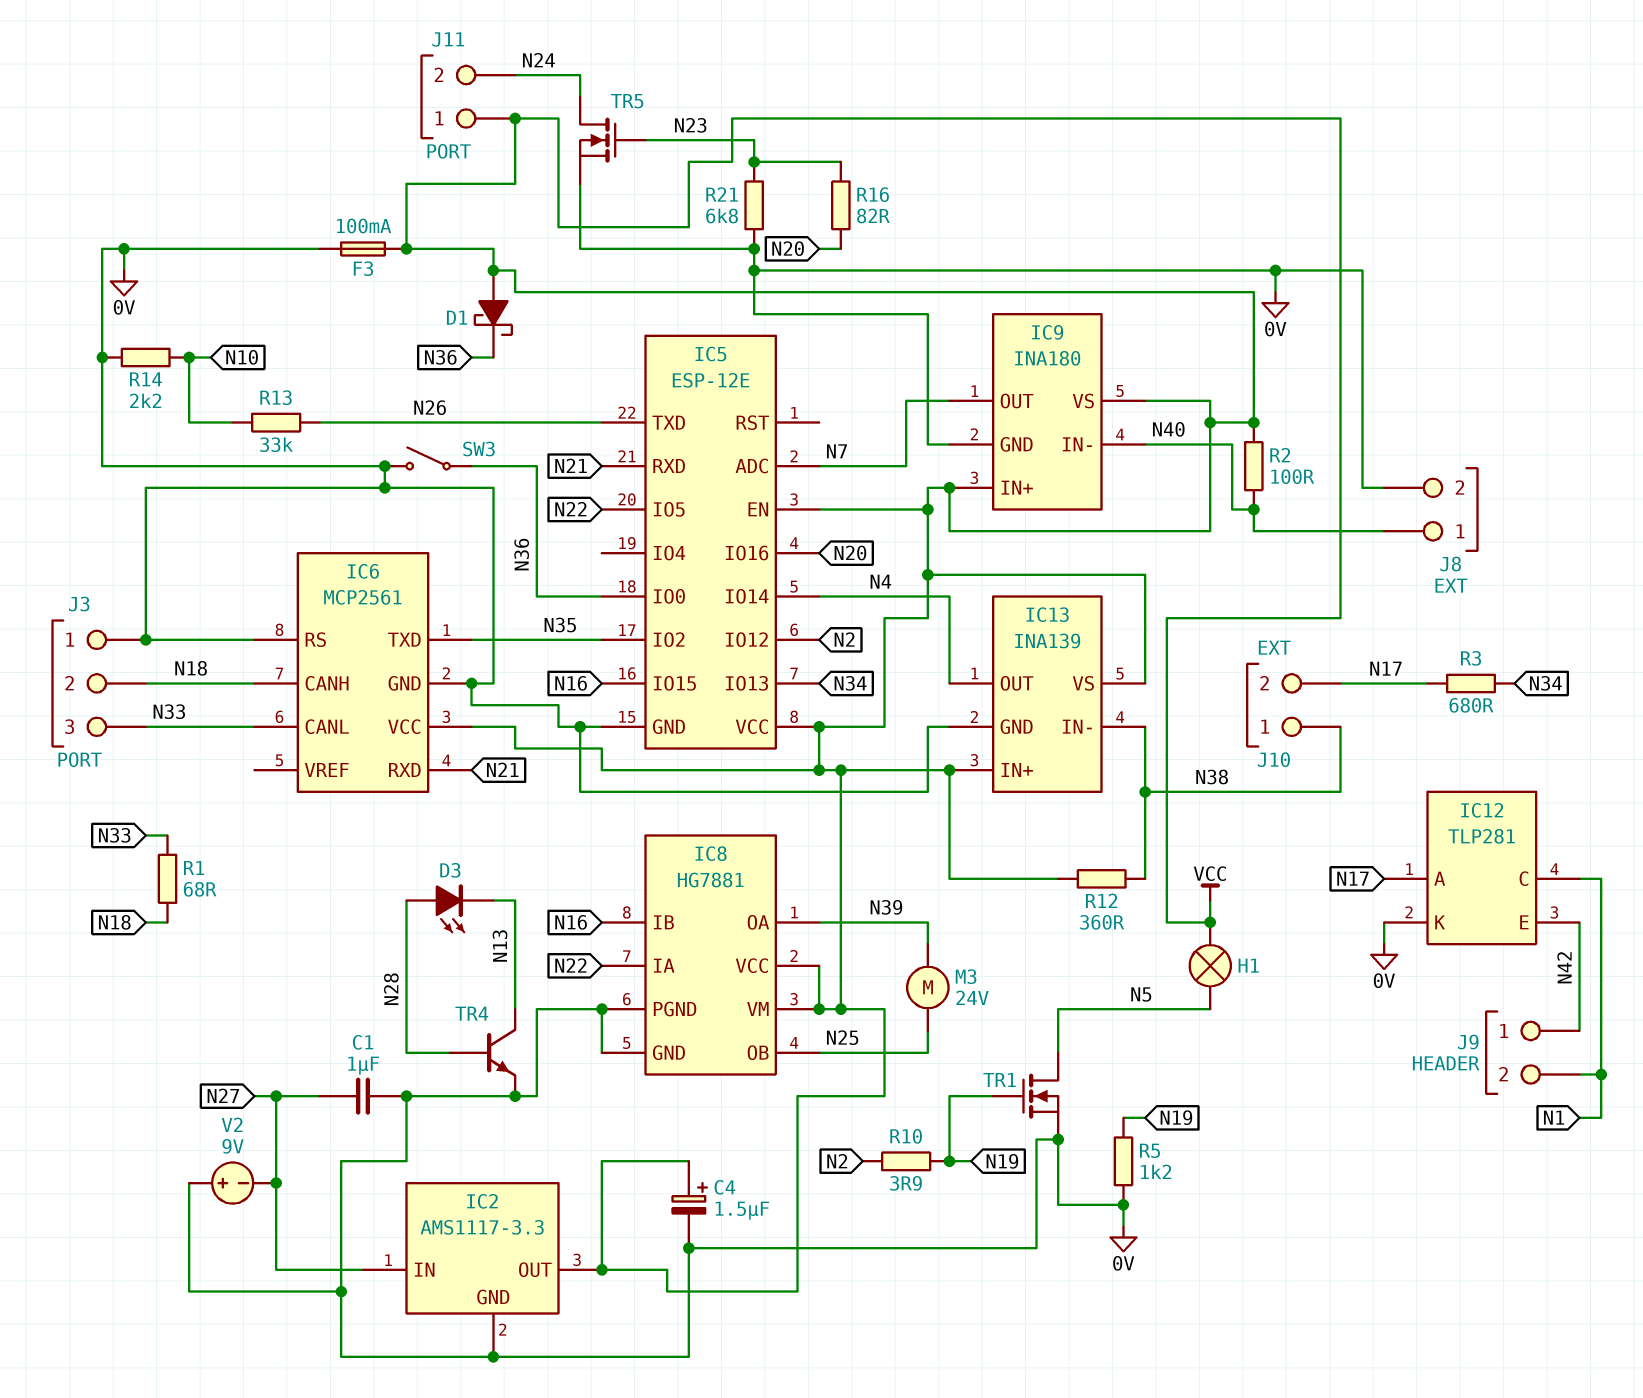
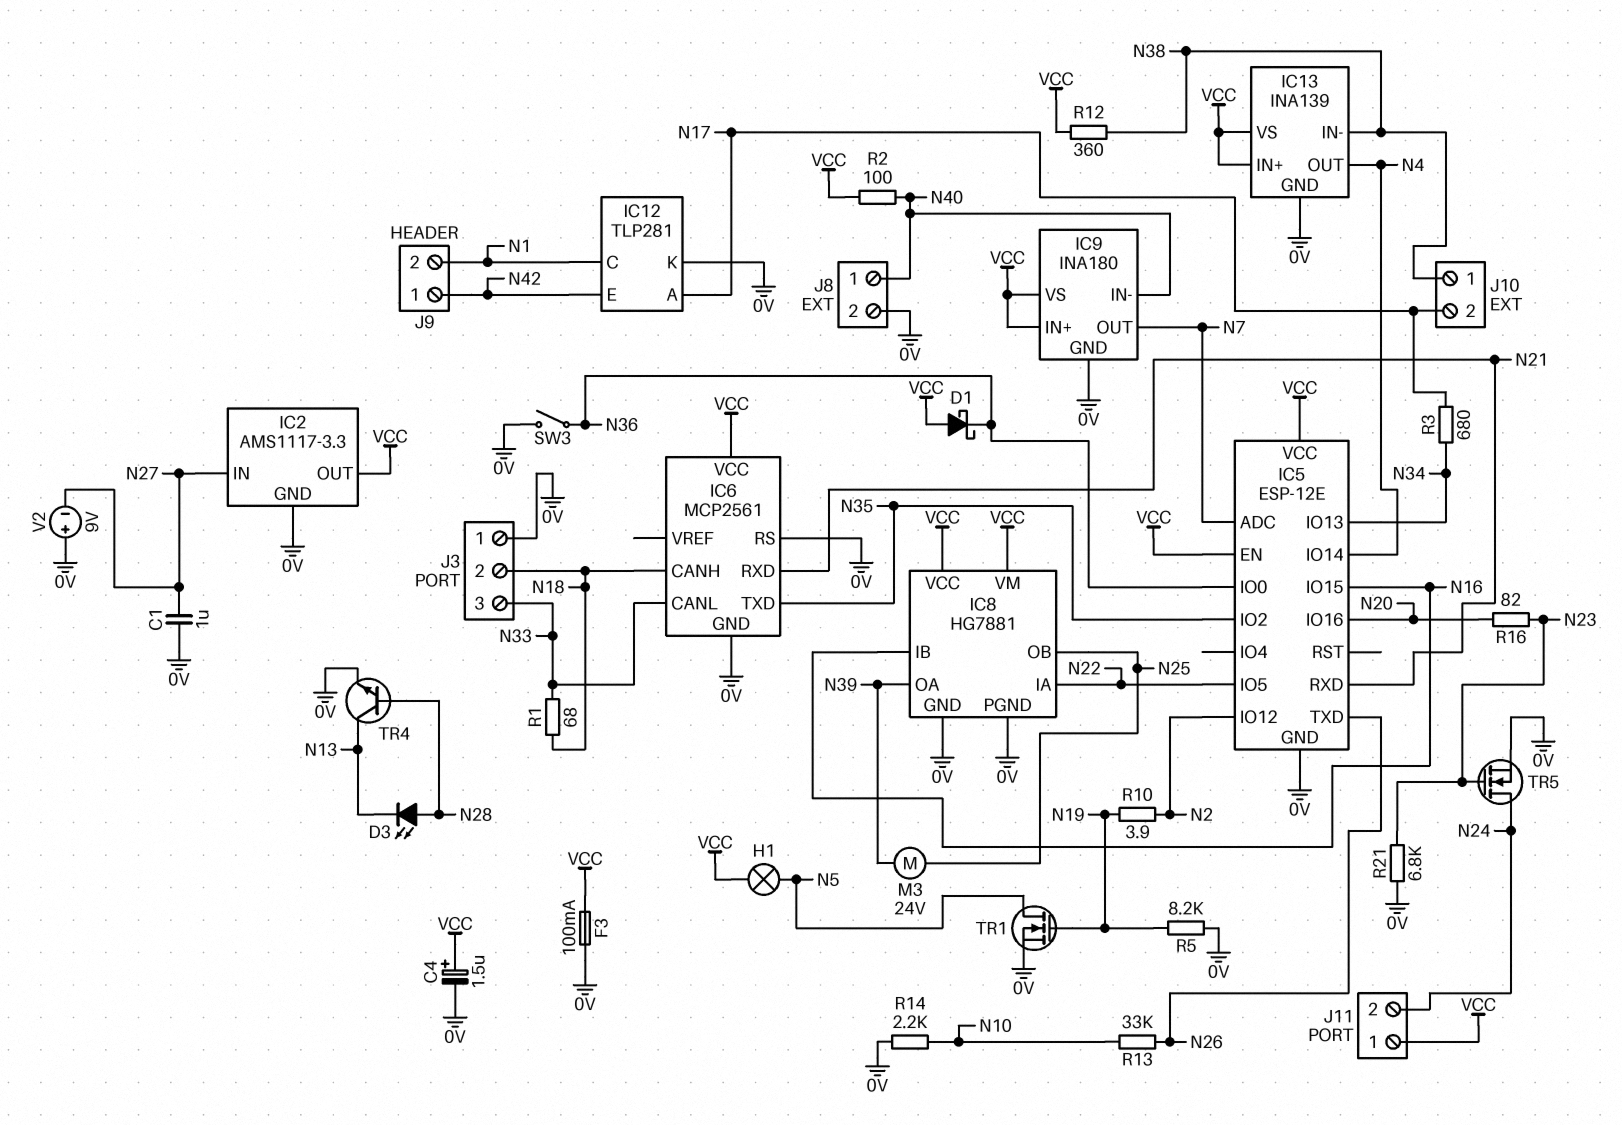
R5: 1.2k (0V, N19) -> 8.2k (0V, N19)

